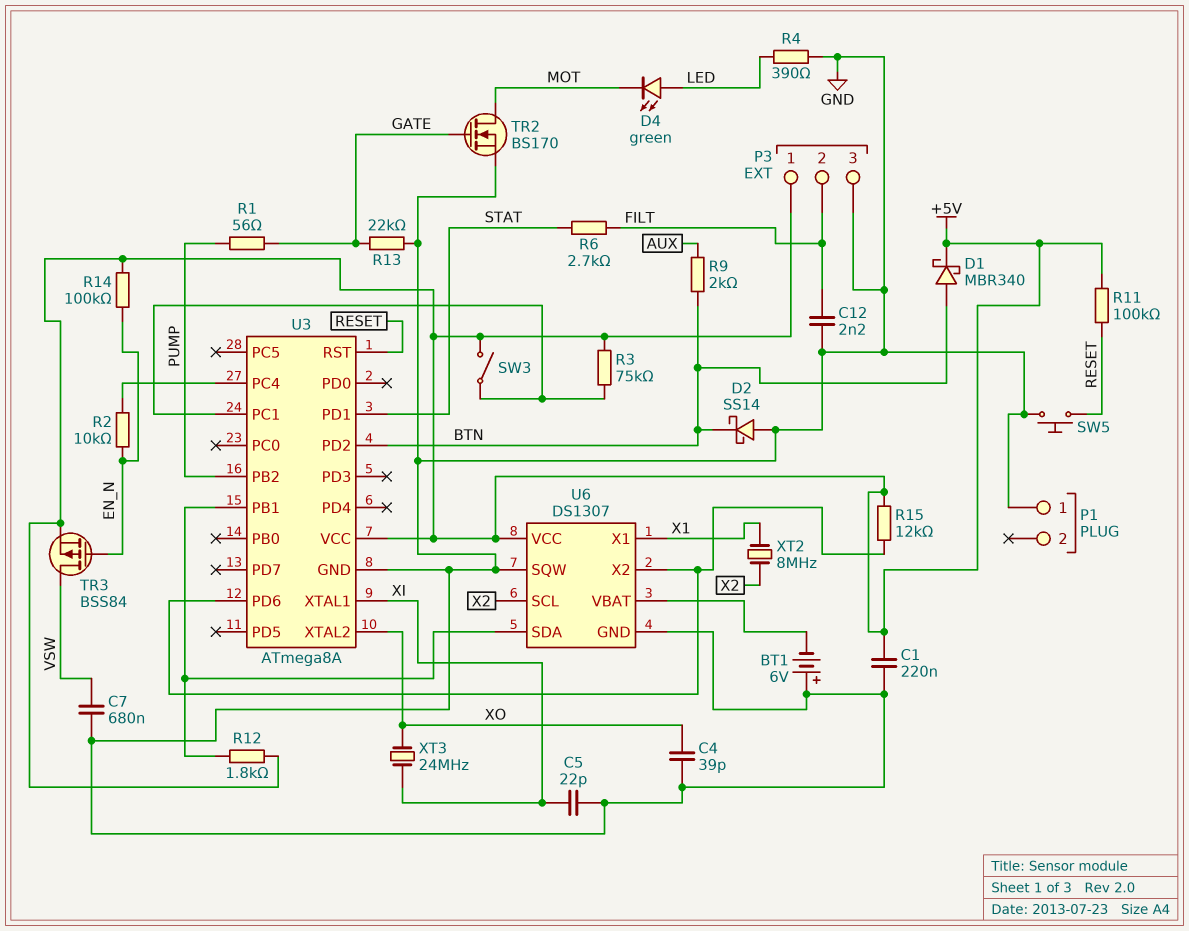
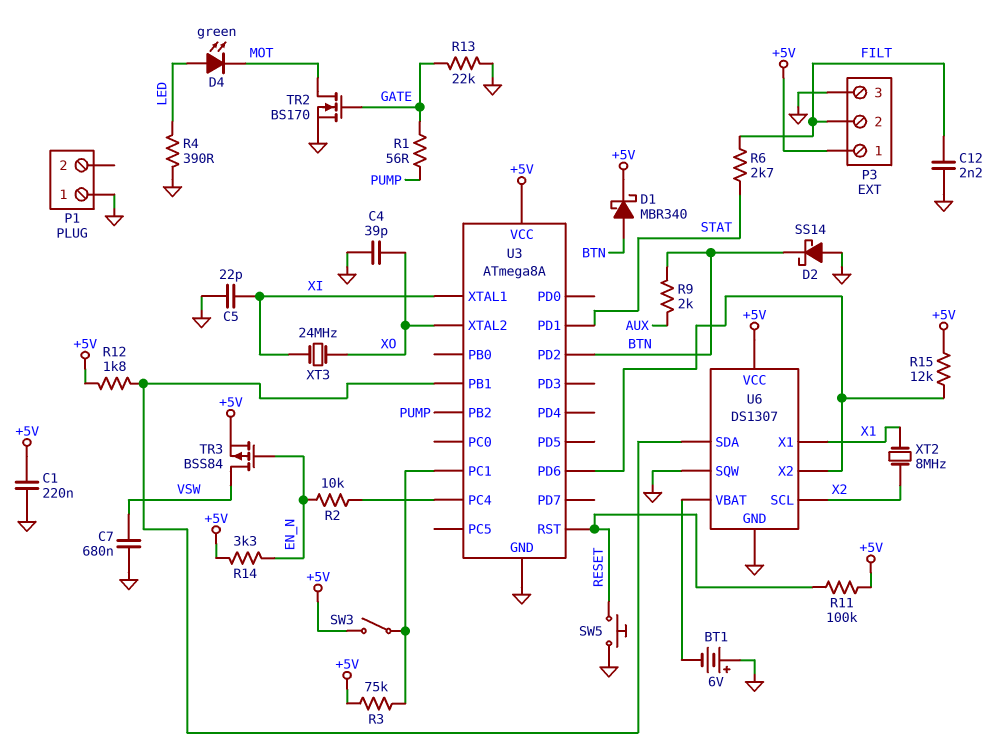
R14: 100k (+5V, EN_N) -> 3.3k (+5V, EN_N)

